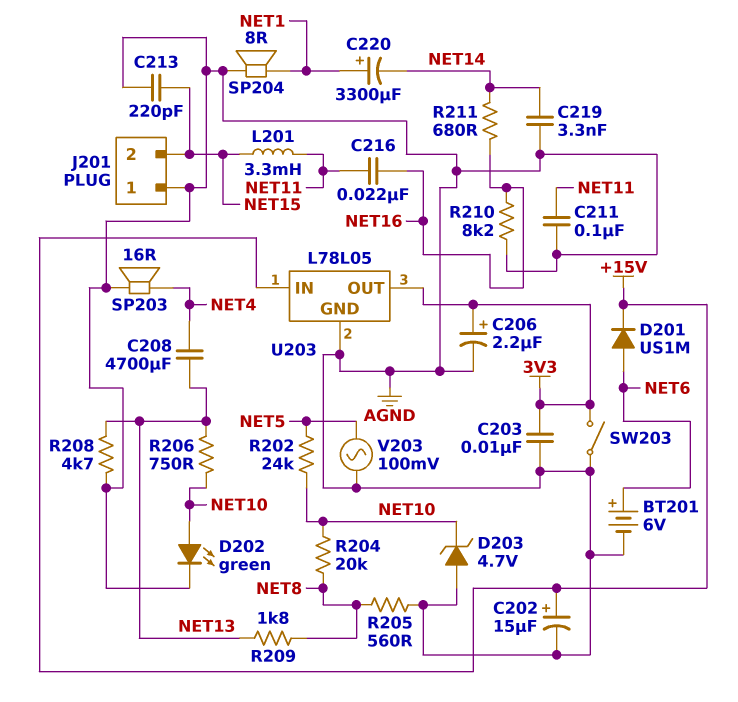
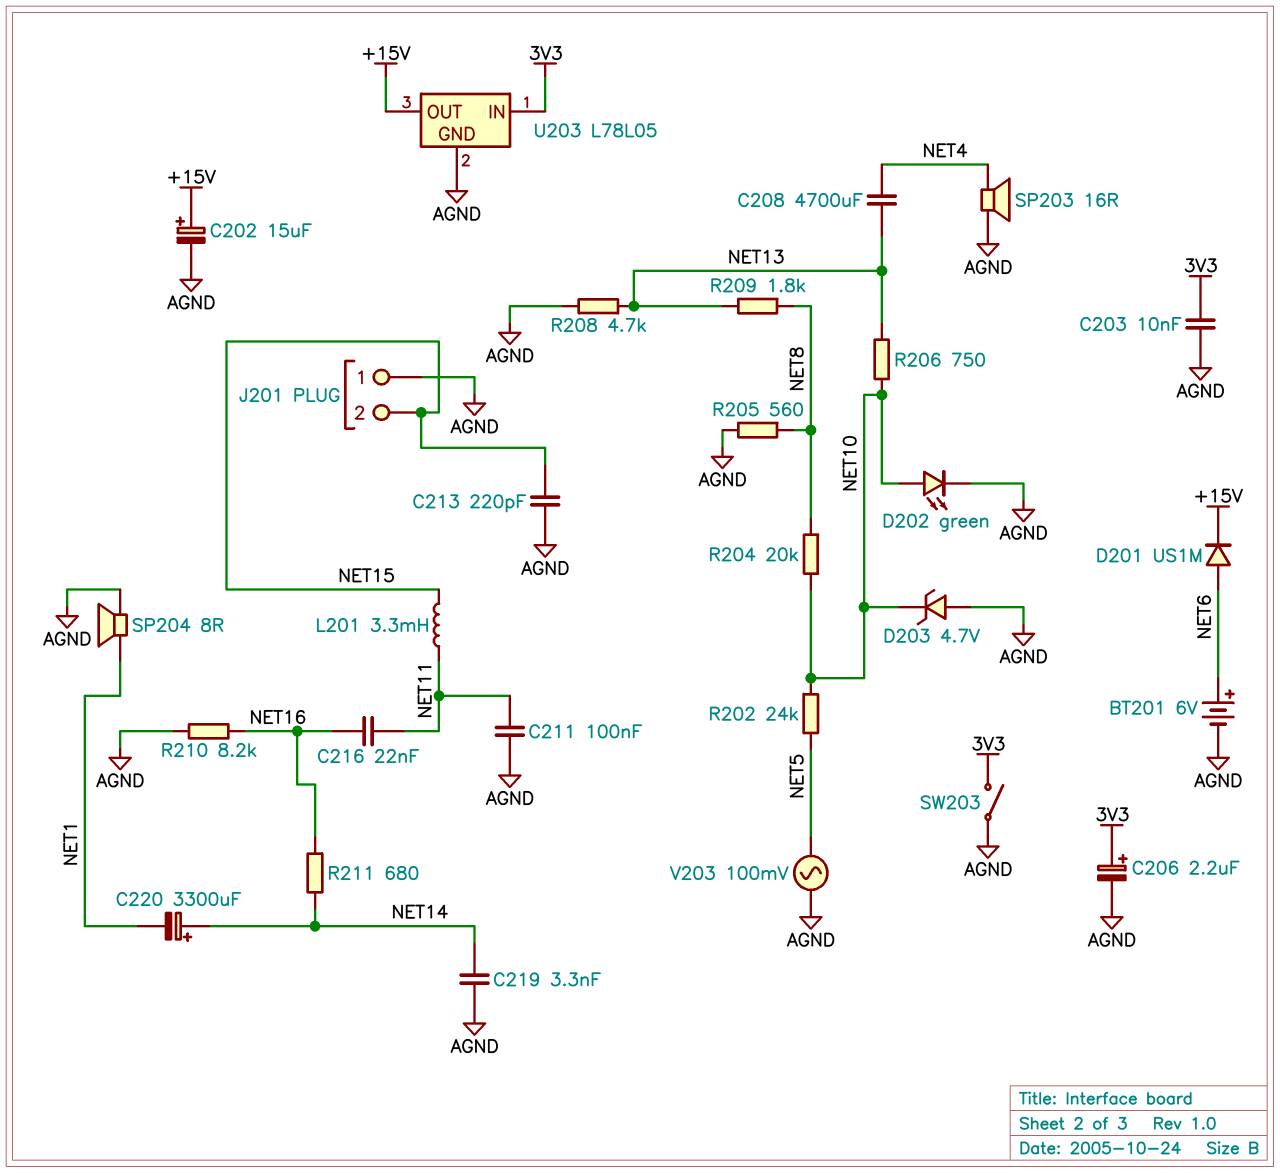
C220: 3300uF (plus NET1, minus NET14) -> 3300uF (plus NET14, minus NET1)
U203 pin IN: +15V -> 3V3
U203 pin OUT: 3V3 -> +15V

